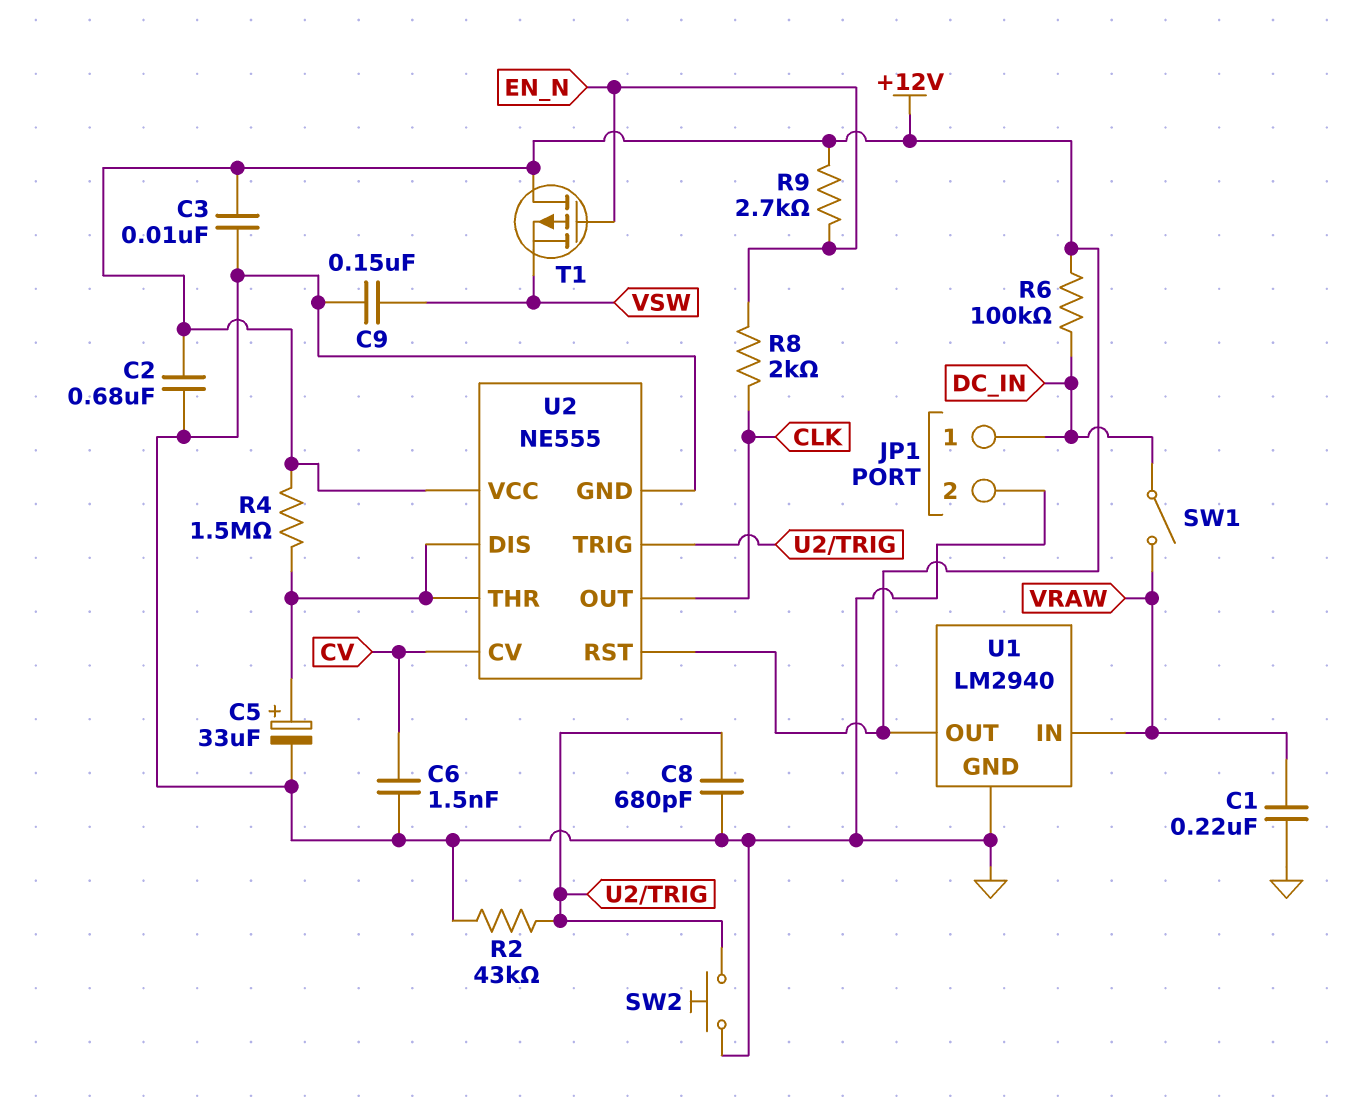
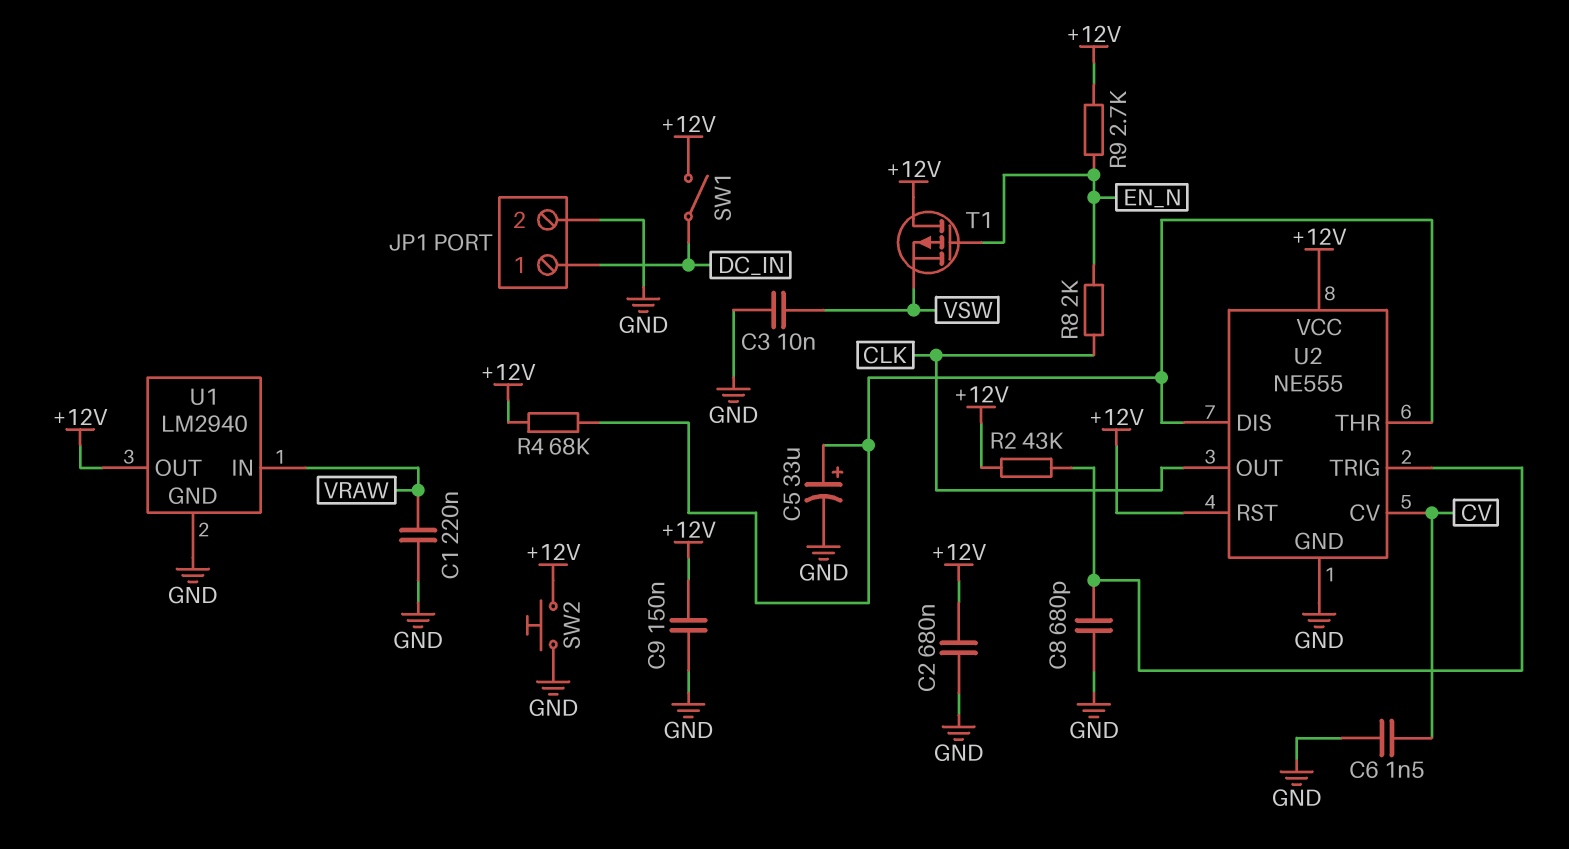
C3: 10nF (+12V, GND) -> 10nF (GND, VSW)
C9: 150nF (GND, VSW) -> 150nF (+12V, GND)
R2: 43k (GND, U2/TRIG) -> 43k (+12V, U2/TRIG)
R4: 1.5M (+12V, U2/DIS) -> 68k (+12V, U2/DIS)
R6: 100k (+12V, DC_IN) -> none
SW1: switch (DC_IN, VRAW) -> switch (+12V, DC_IN)
SW2: button (GND, U2/TRIG) -> button (+12V, GND)

